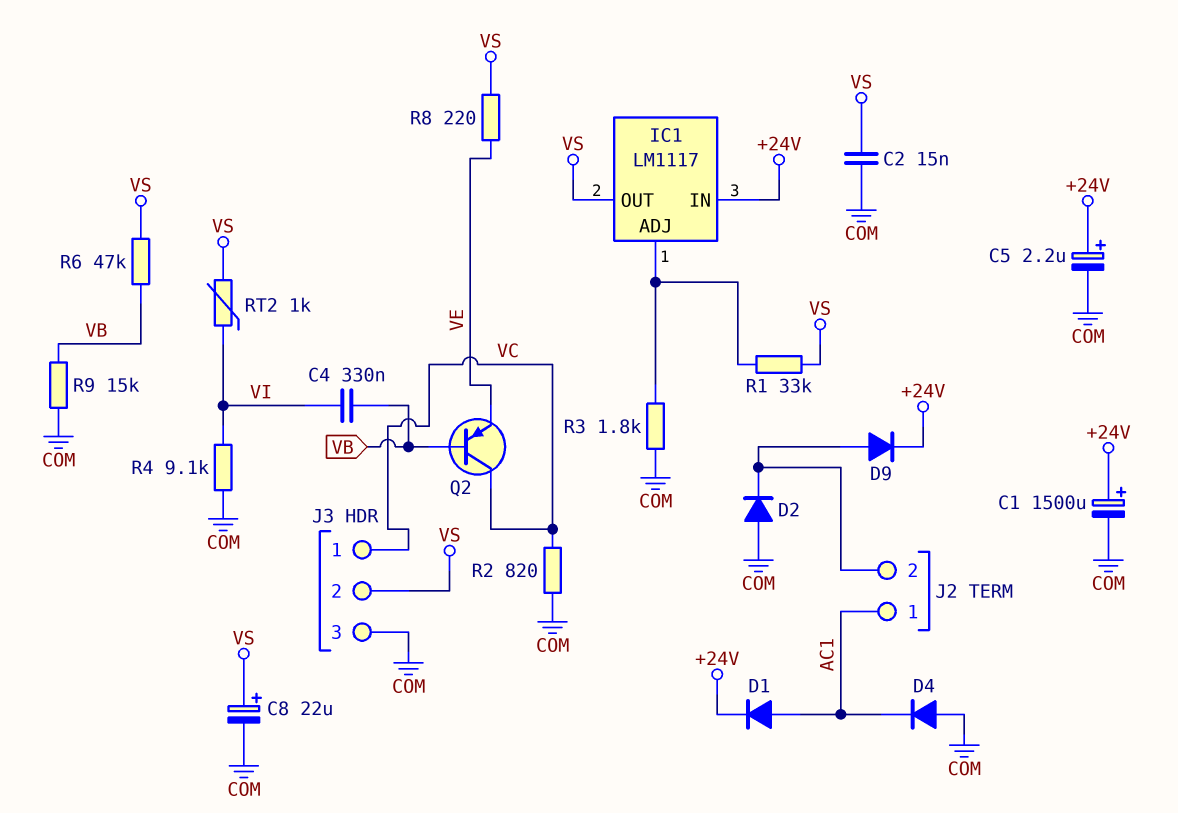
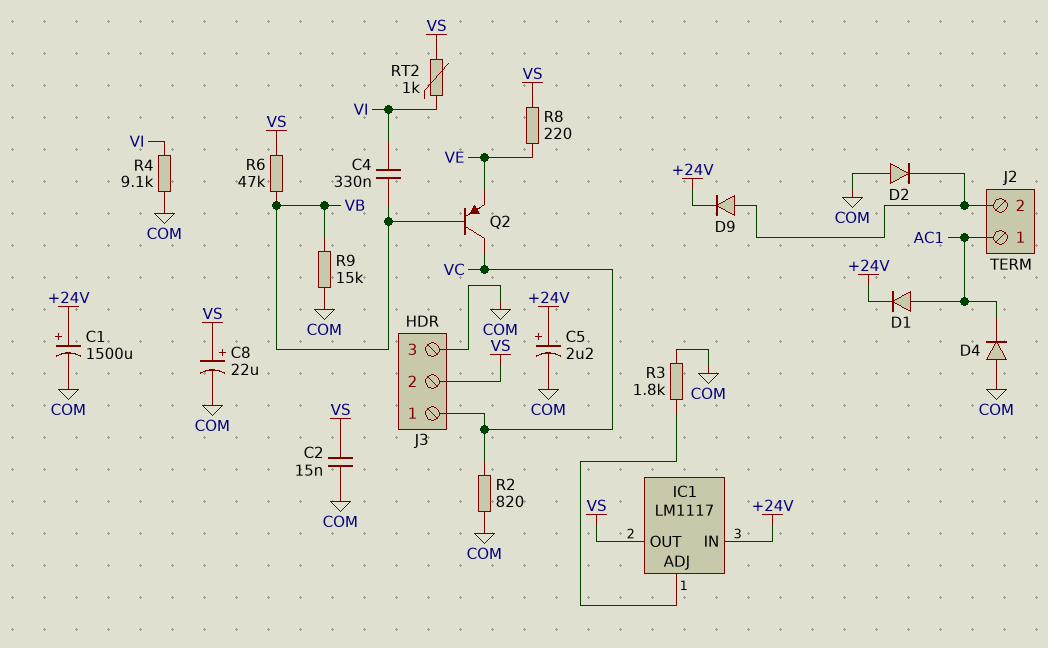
R1: 33k (IC1/ADJ, VS) -> none

